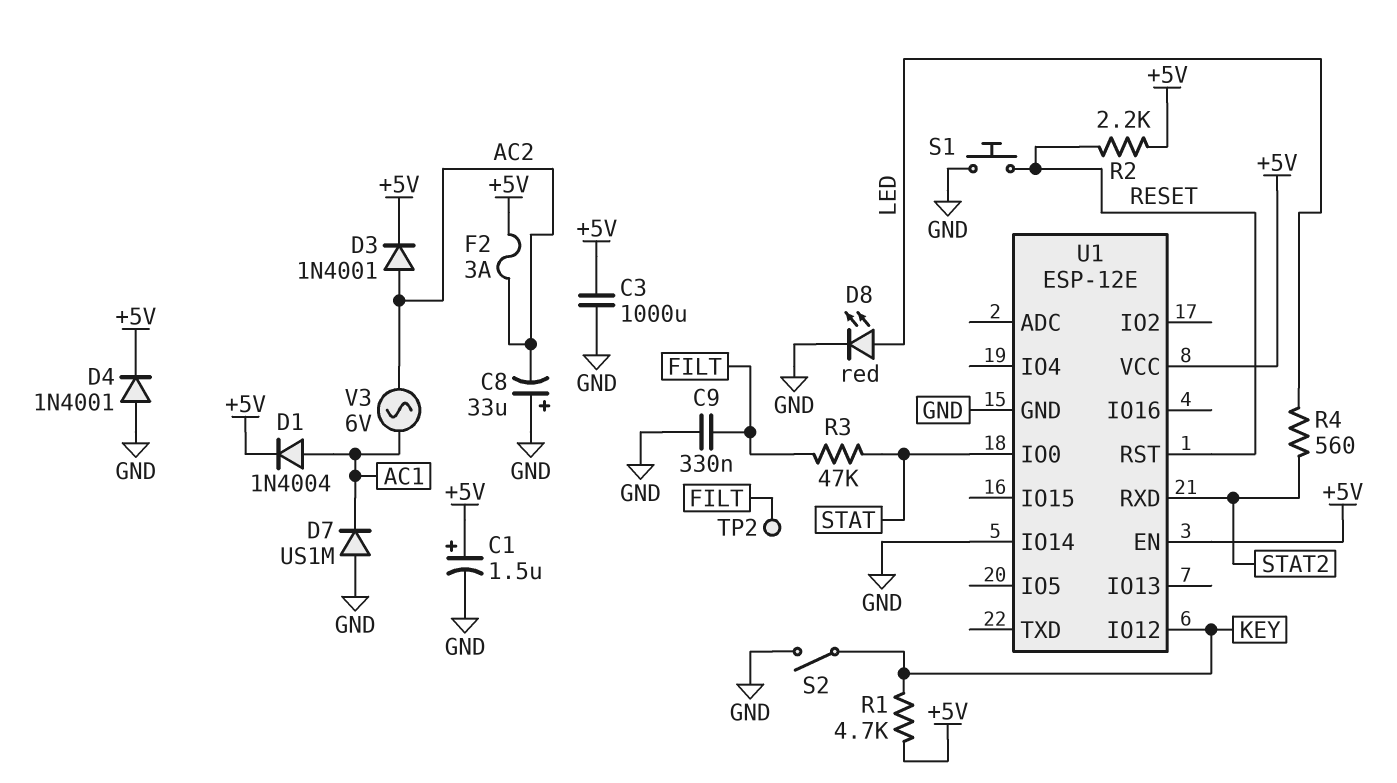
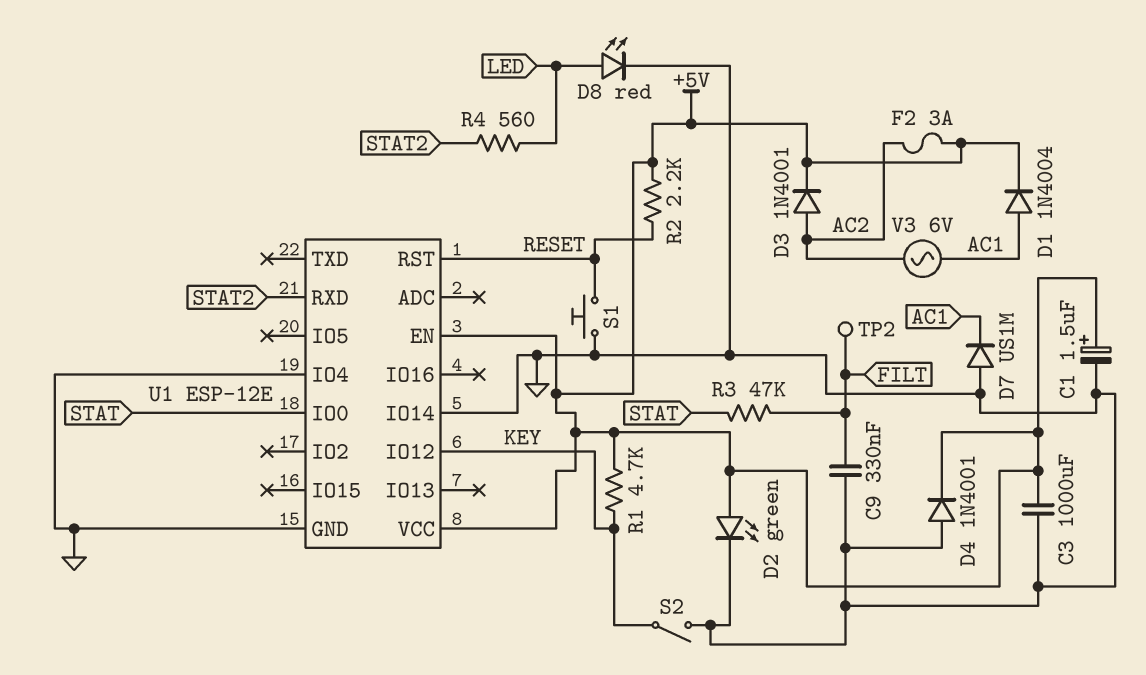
C8: 33uF (plus GND, minus AC2) -> none
D2: none -> LED green (A +5V, K GND)
U1 pin IO4: none -> GND

